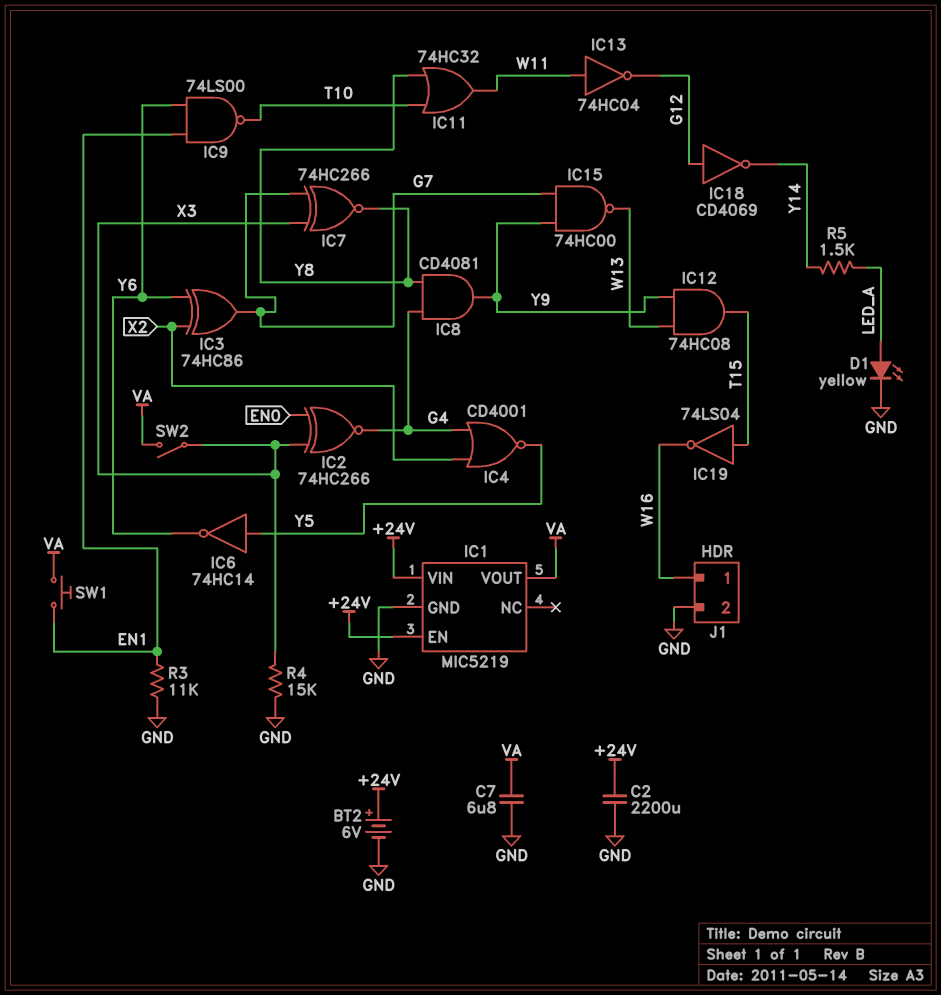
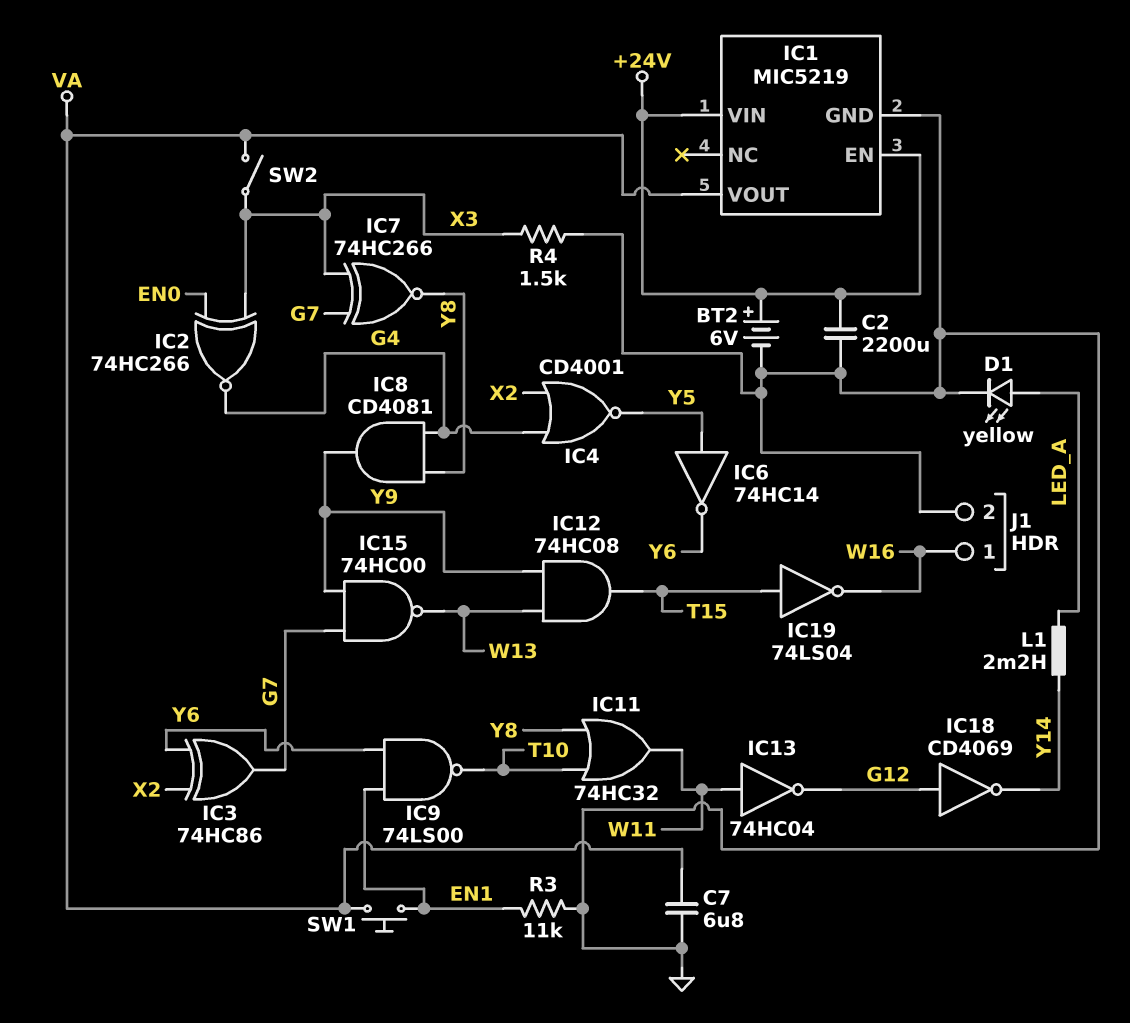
L1: none -> 2.2mH (LED_A, Y14)
R4: 15k (GND, X3) -> 1.5k (GND, X3)
R5: 1.5k (LED_A, Y14) -> none

